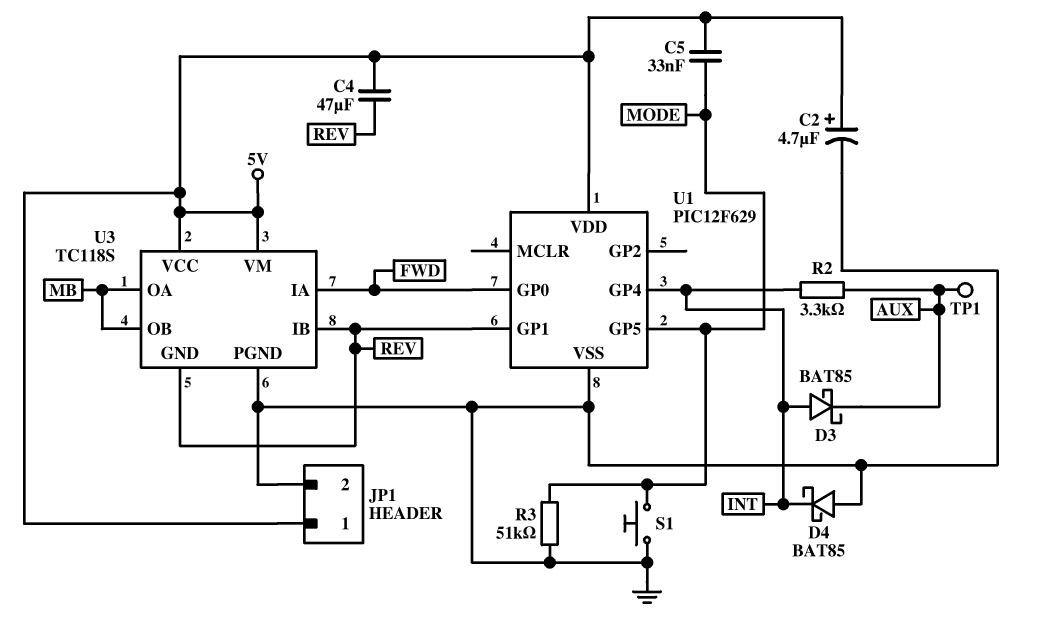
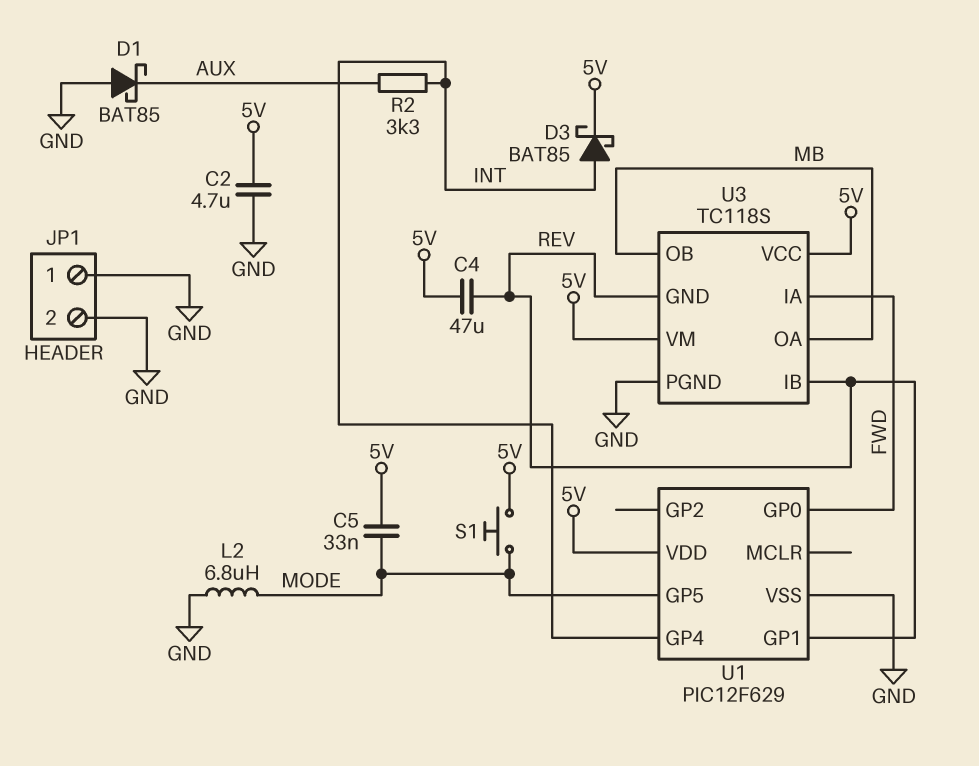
C2: 4.7uF (plus 5V, minus GND) -> 4.7uF (5V, GND)
D1: none -> schottky BAT85 (A GND, K AUX)
D3: schottky BAT85 (A INT, K AUX) -> schottky BAT85 (A INT, K 5V)
D4: schottky BAT85 (A GND, K INT) -> none
JP1 pin 1: 5V -> GND
L2: none -> 6.8uH (GND, MODE)
R3: 51k (GND, MODE) -> none
S1: button (GND, MODE) -> button (5V, MODE)
TP1: test point (AUX) -> none

